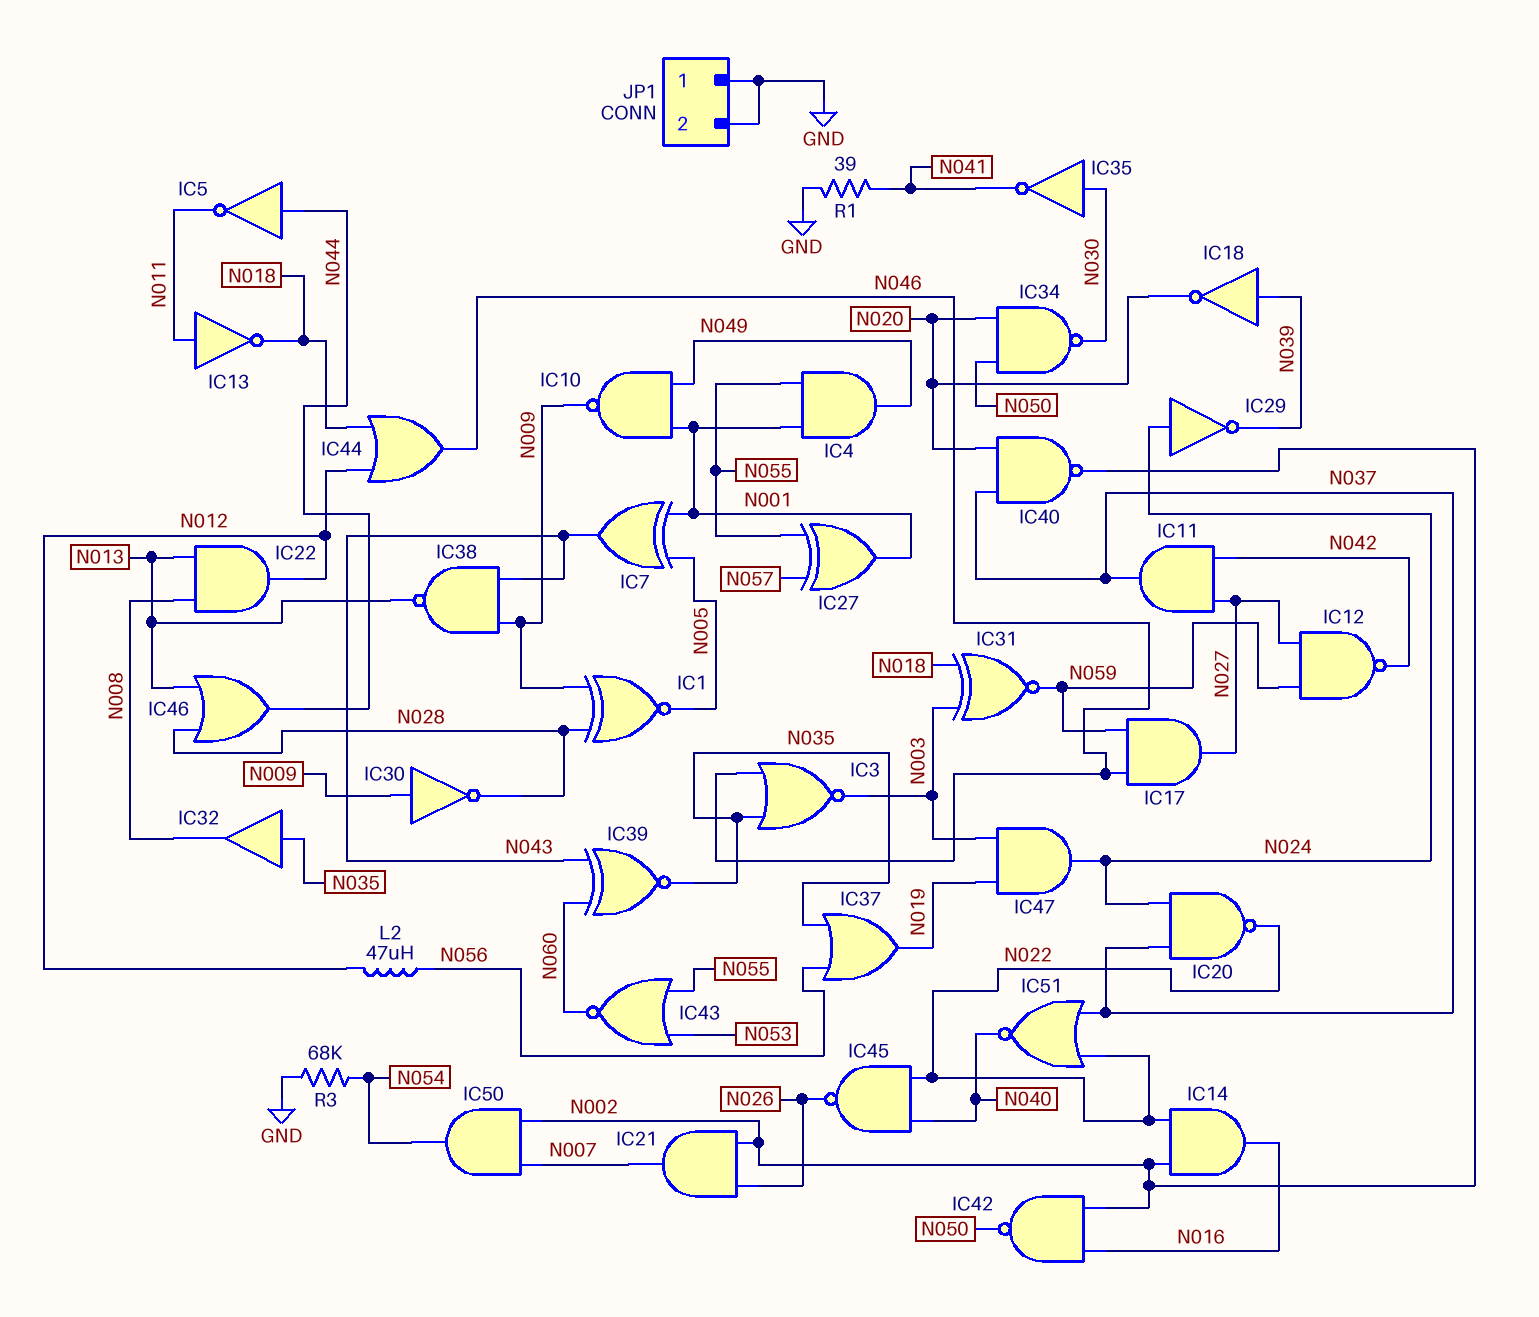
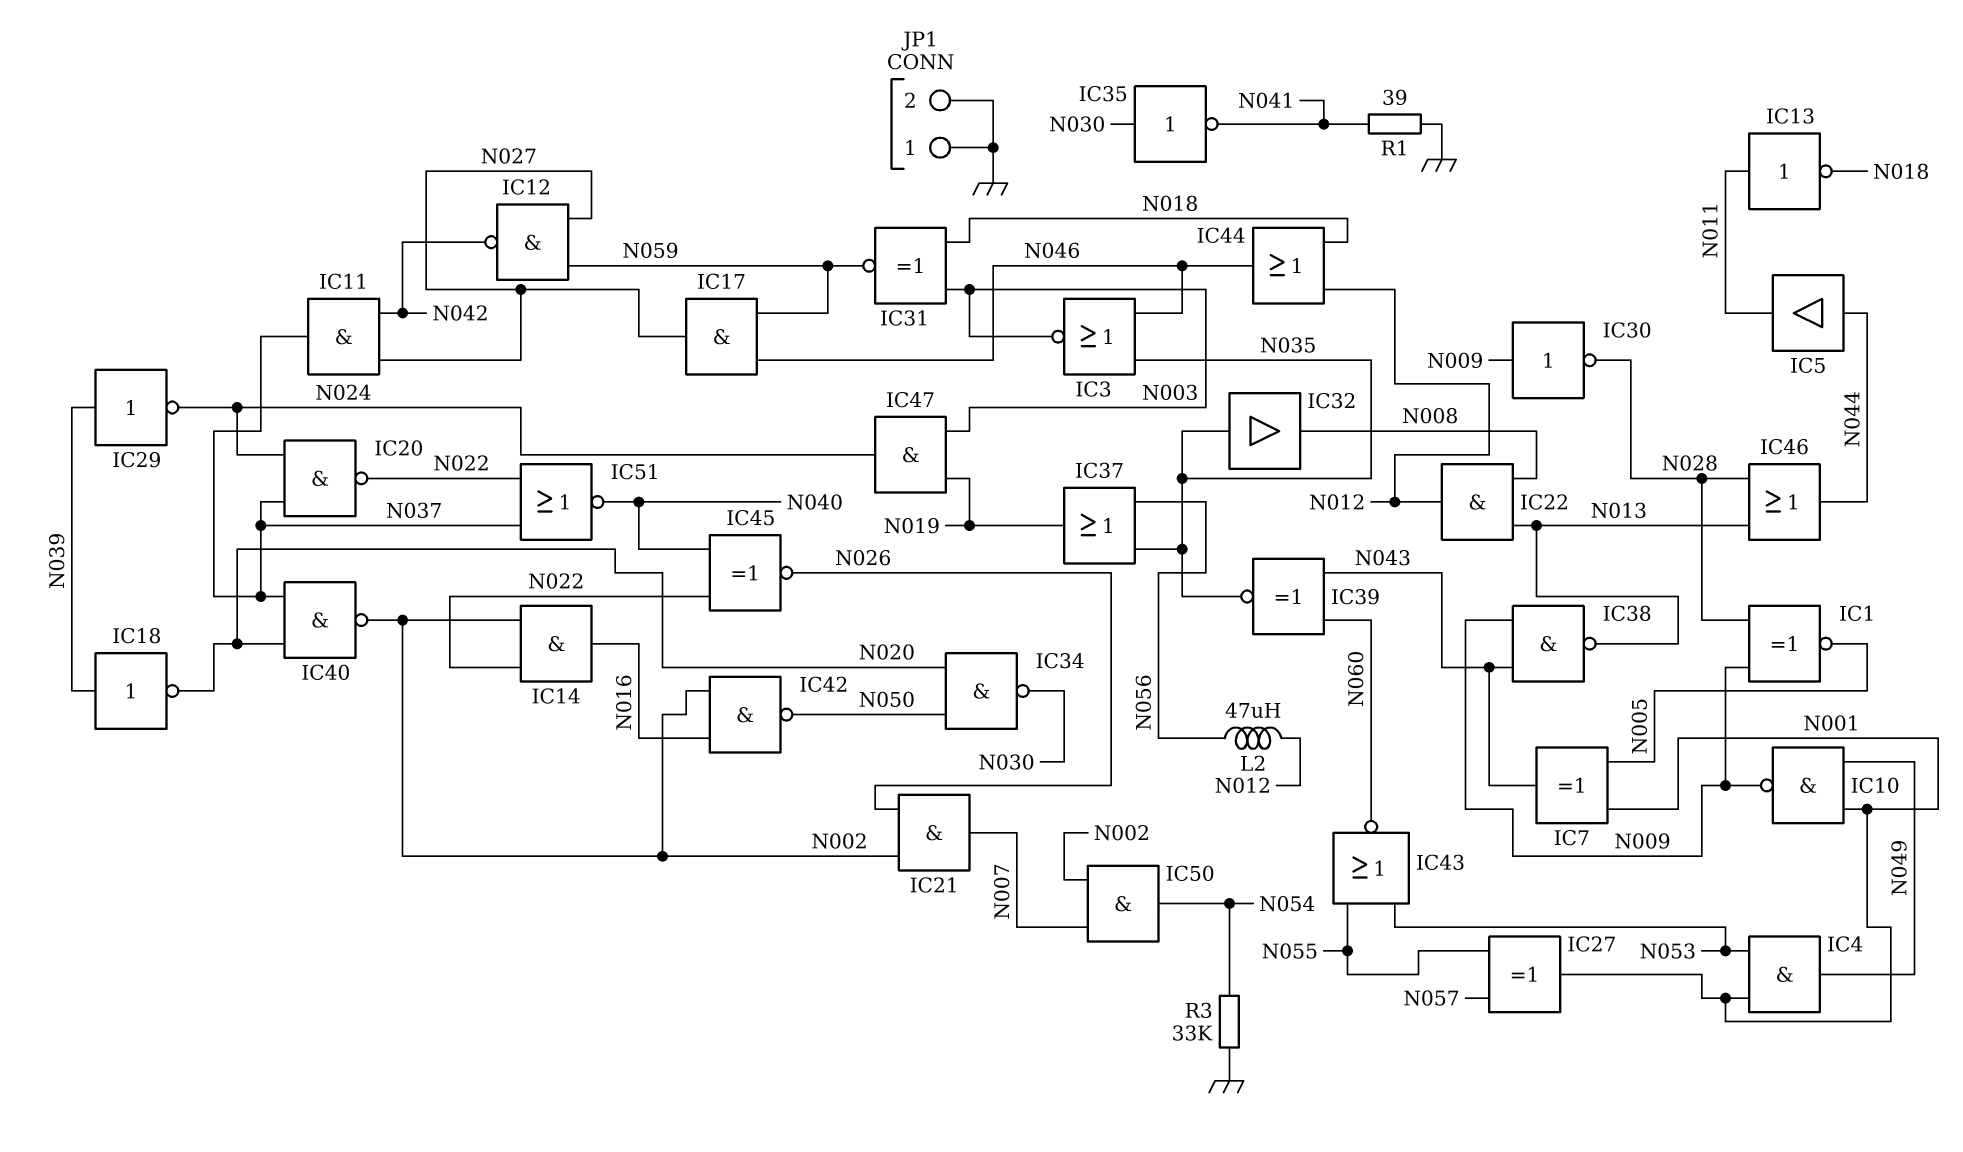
IC4: AND (in N001, in N055, out N049) -> AND (in N001, in N053, out N049)
IC5: NOT (in N044, out N011) -> buffer (in N044, out N011)
IC29: NOT (in N024, out N039) -> NOT (in N039, out N024)
IC45: NAND (in N022, in N040, out N026) -> XNOR (in N022, in N040, out N026)
R3: 68k (GND, N054) -> 33k (GND, N054)

